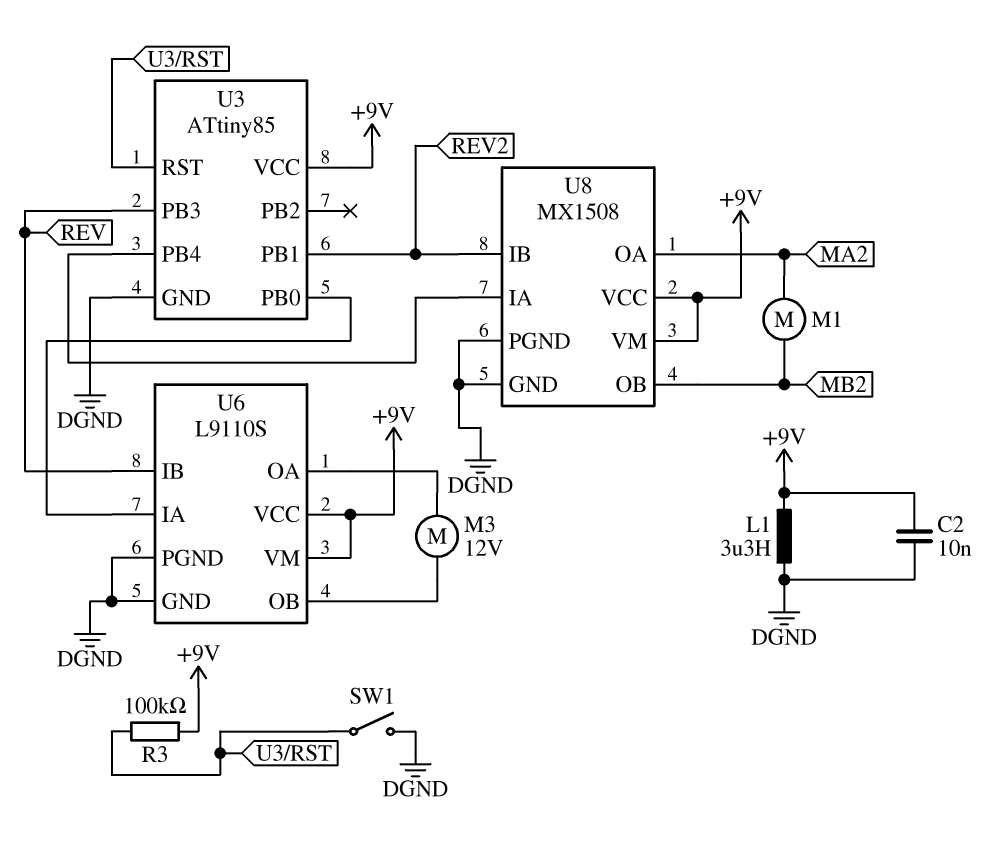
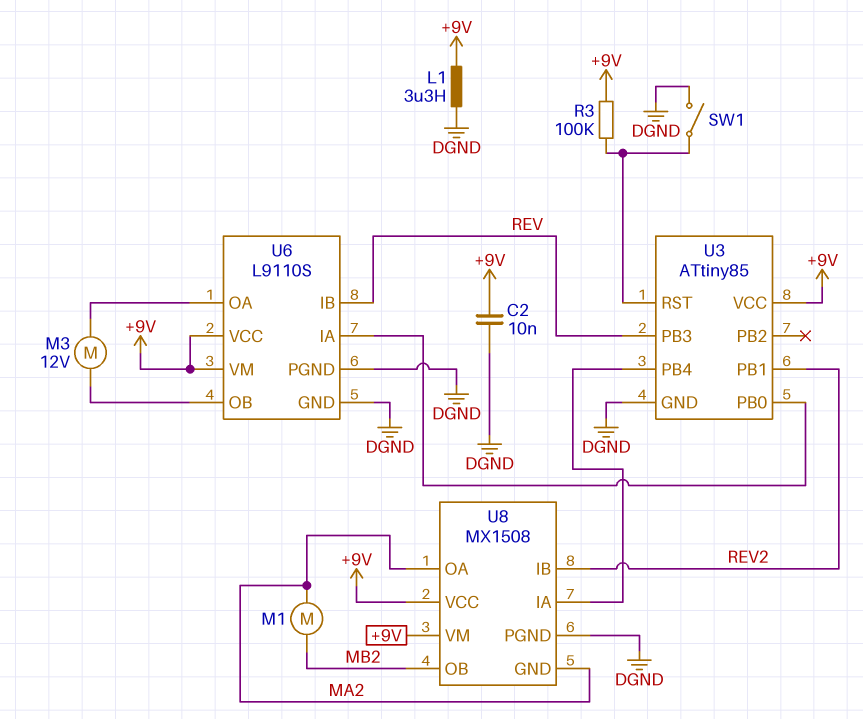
U8 pin GND: DGND -> MA2

